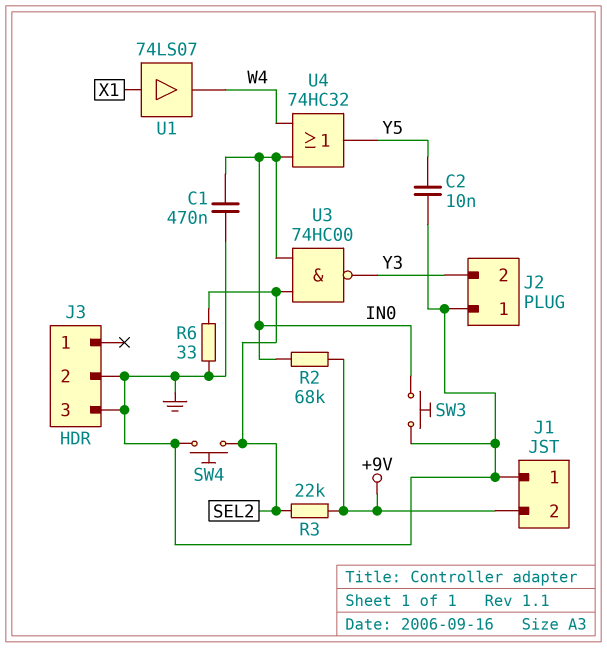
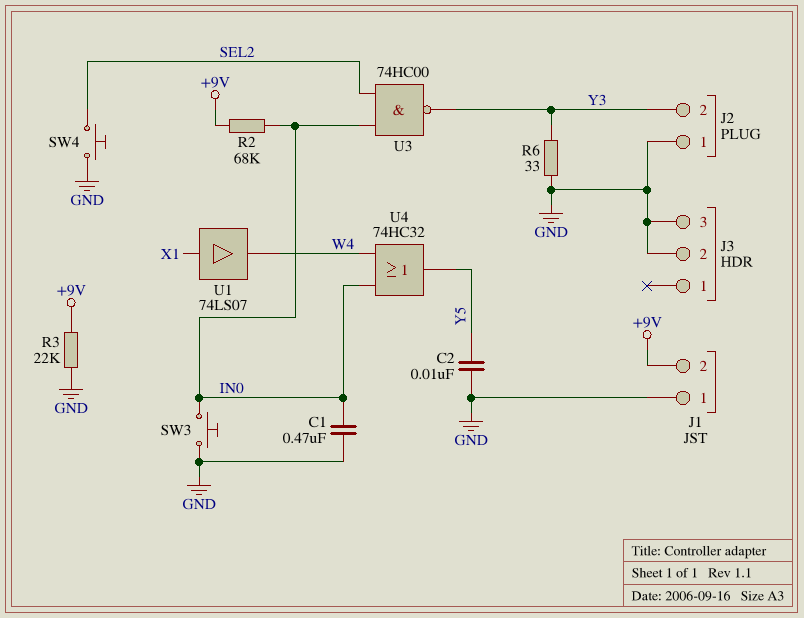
R3: 22k (+9V, SEL2) -> 22k (+9V, GND)
R6: 33 (GND, SEL2) -> 33 (GND, Y3)

